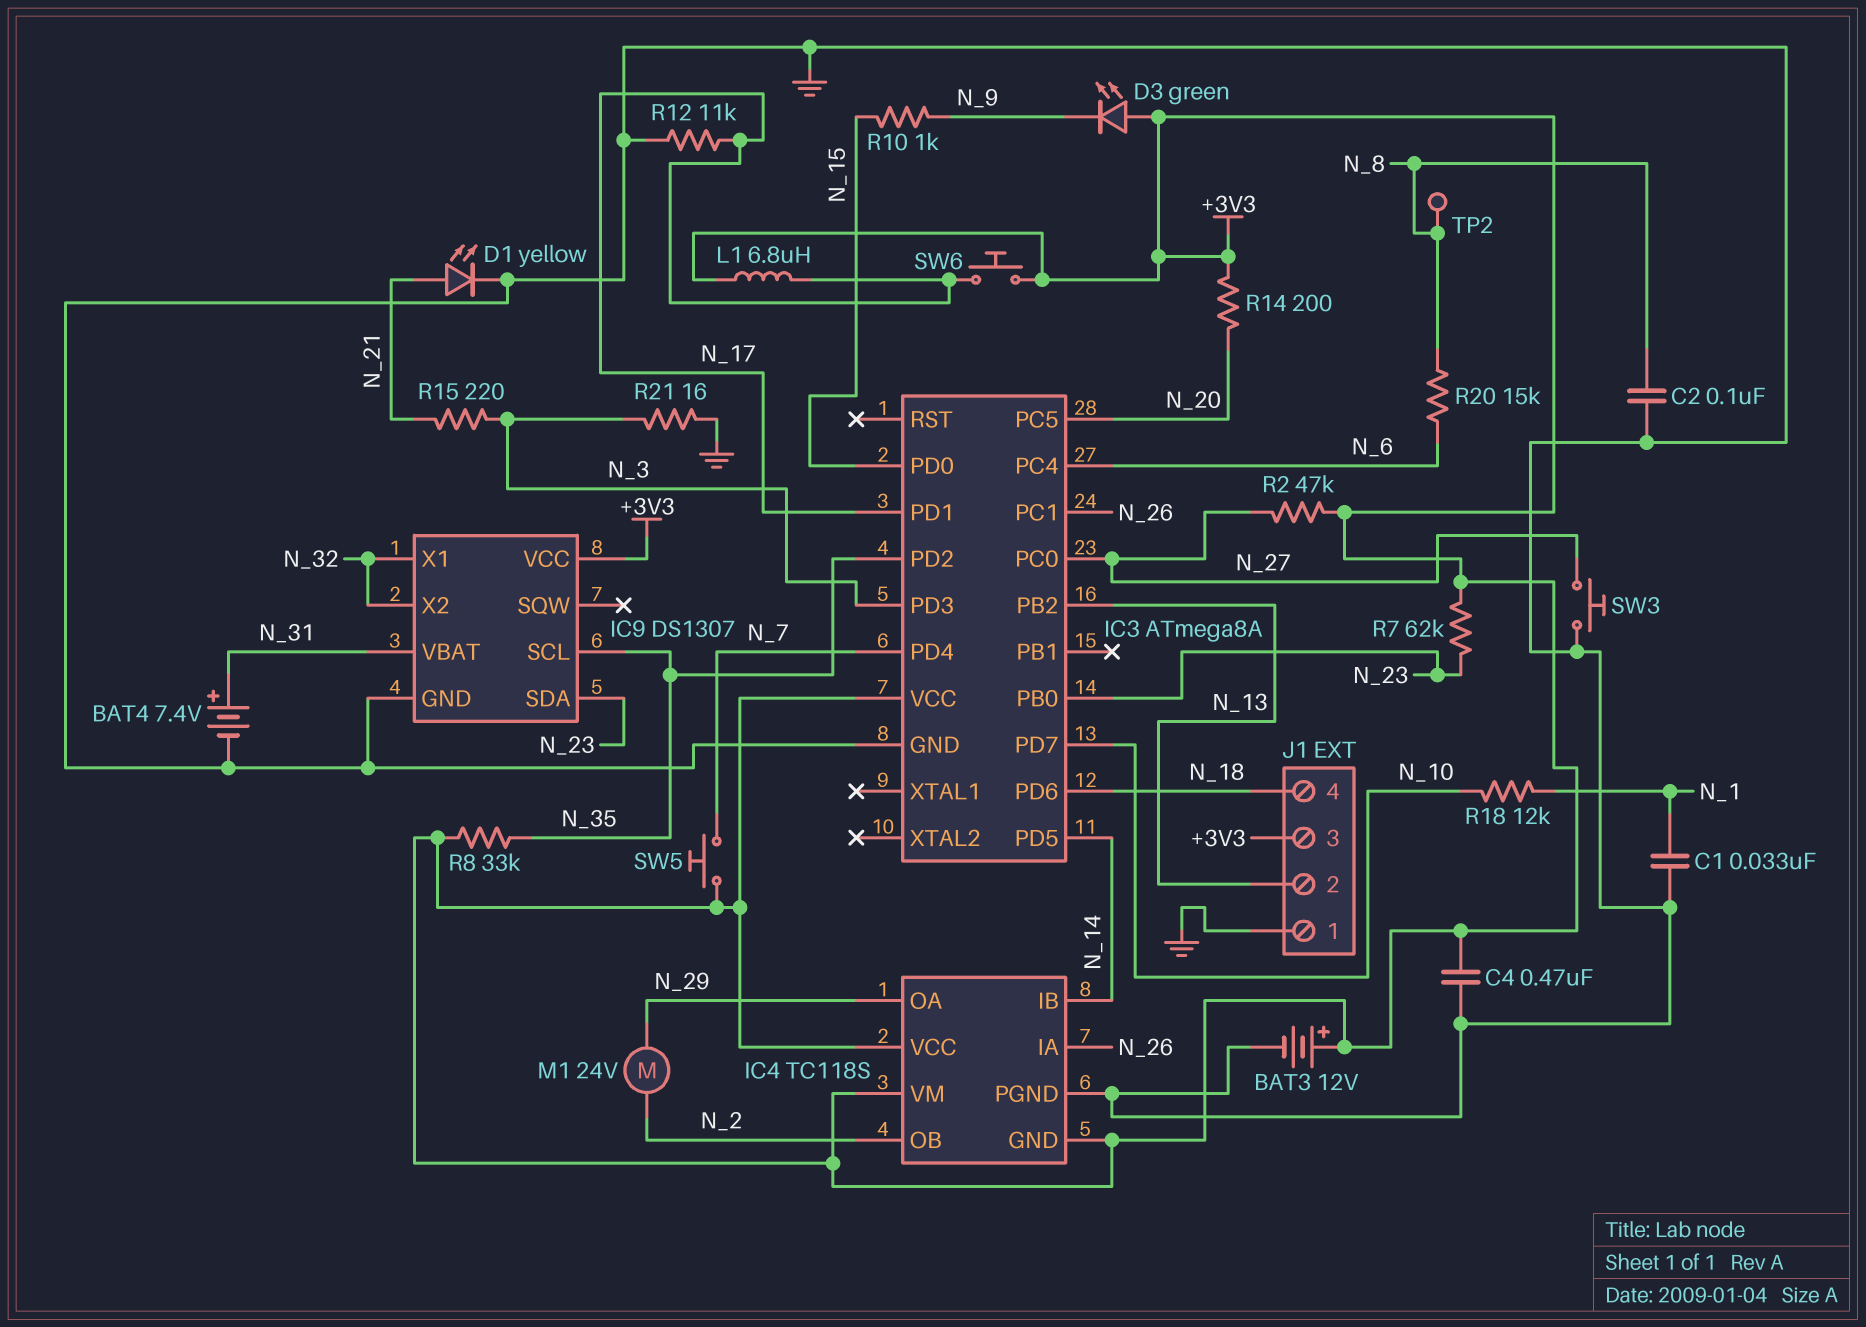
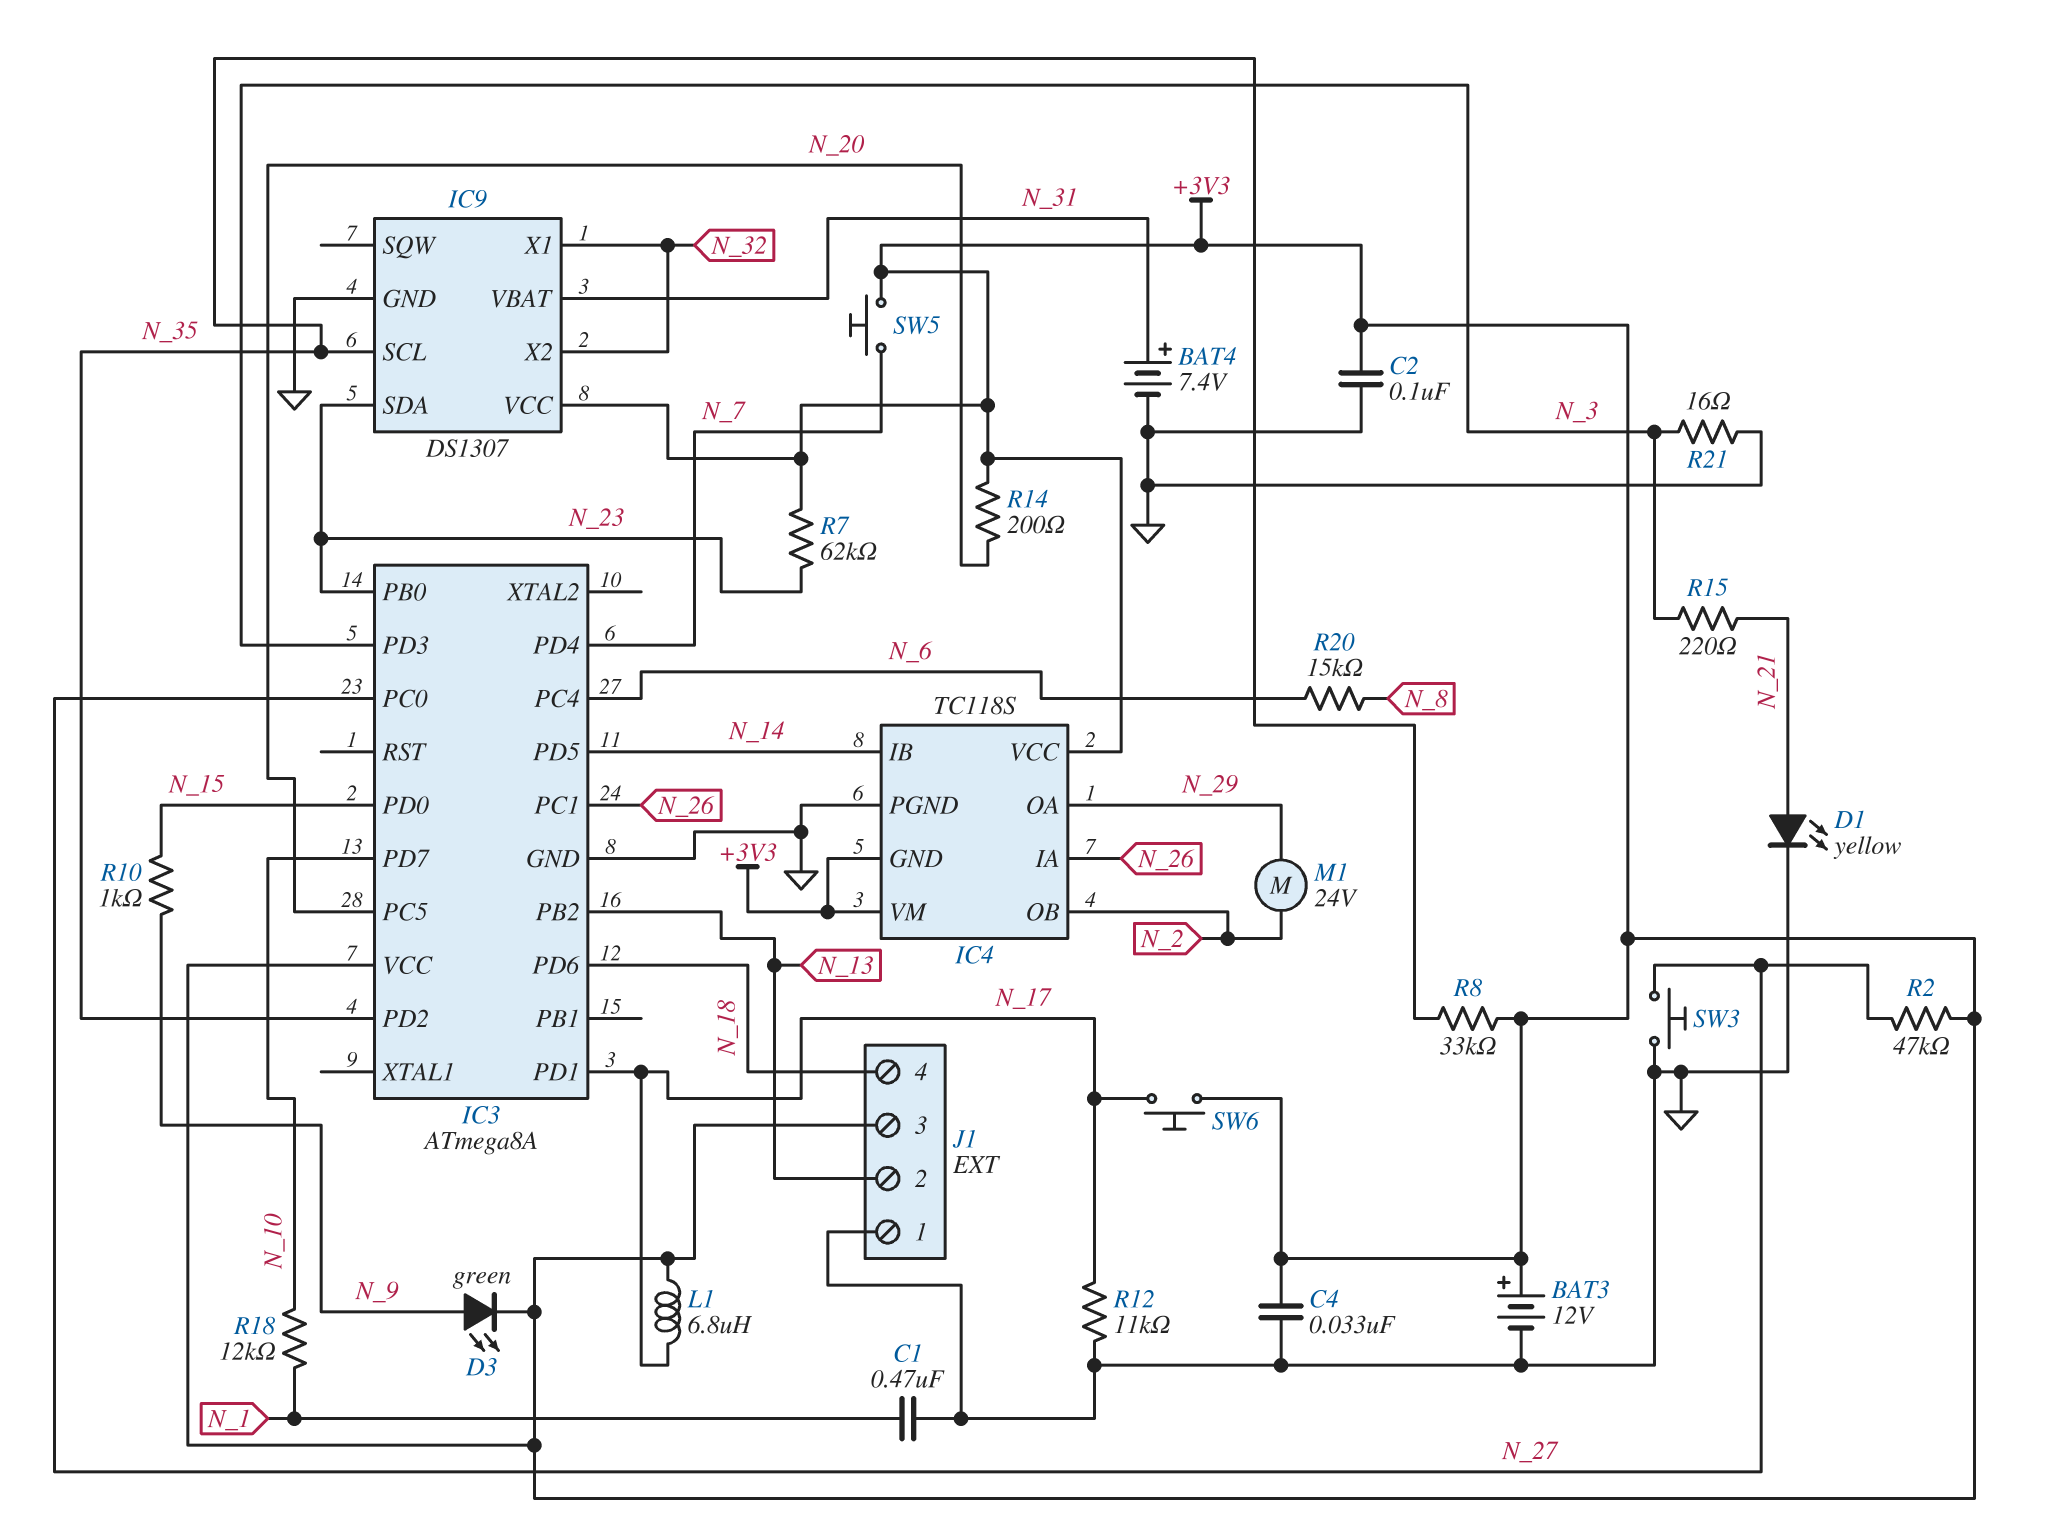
C1: 33nF (GND, N_1) -> 470nF (GND, N_1)
C2: 100nF (GND, N_8) -> 100nF (+3V3, GND)
C4: 470nF (+3V3, GND) -> 33nF (+3V3, GND)
D3: LED green (A +3V3, K N_9) -> LED green (A N_9, K +3V3)
TP2: test point (N_8) -> none

